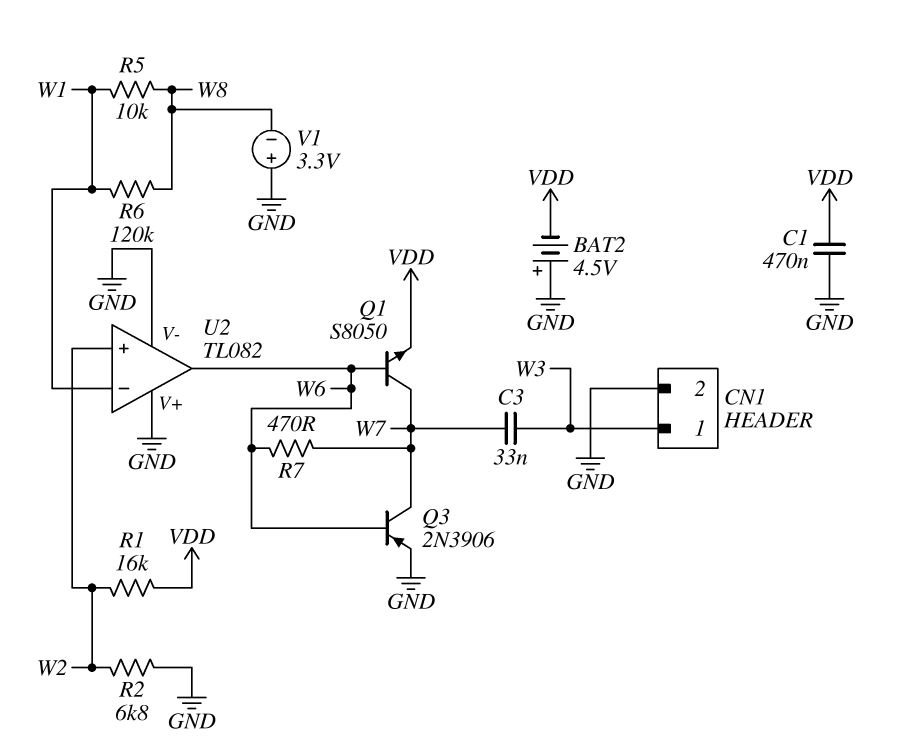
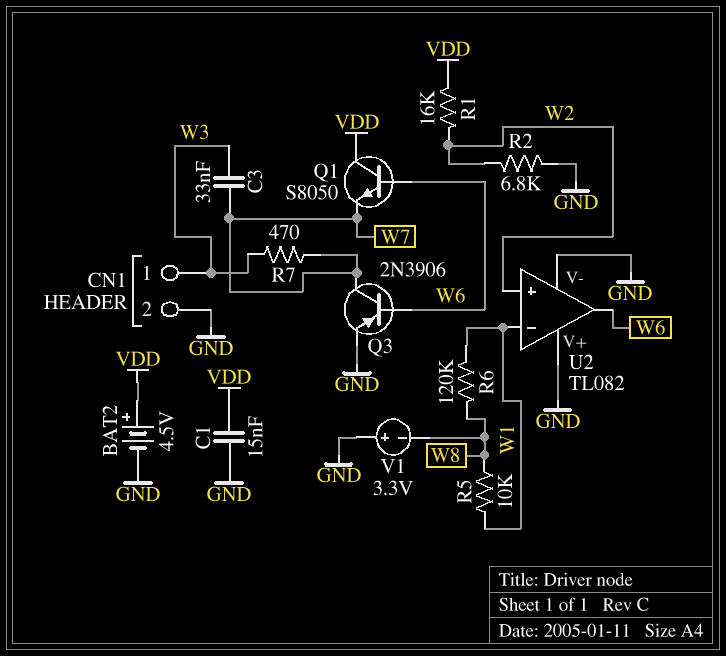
BAT2: 4.5V (plus GND, minus VDD) -> 4.5V (plus VDD, minus GND)
C1: 470nF (GND, VDD) -> 15nF (GND, VDD)
Q1: NPN S8050 (B W6, C W7, E VDD) -> NPN S8050 (B W6, C VDD, E W7)
R7: 470 (W6, W7) -> 470 (W3, W7)

